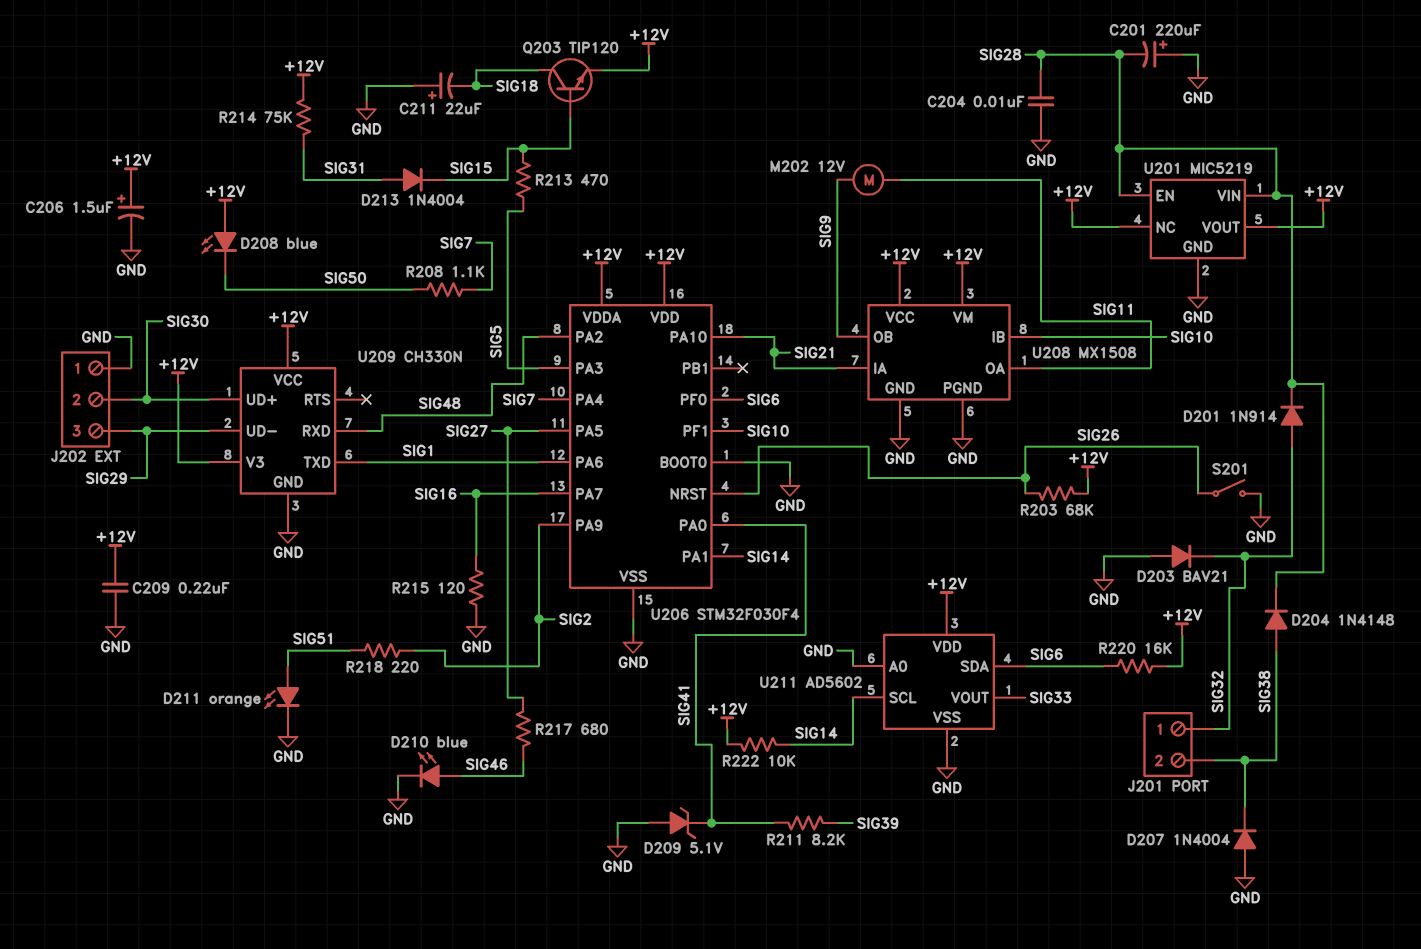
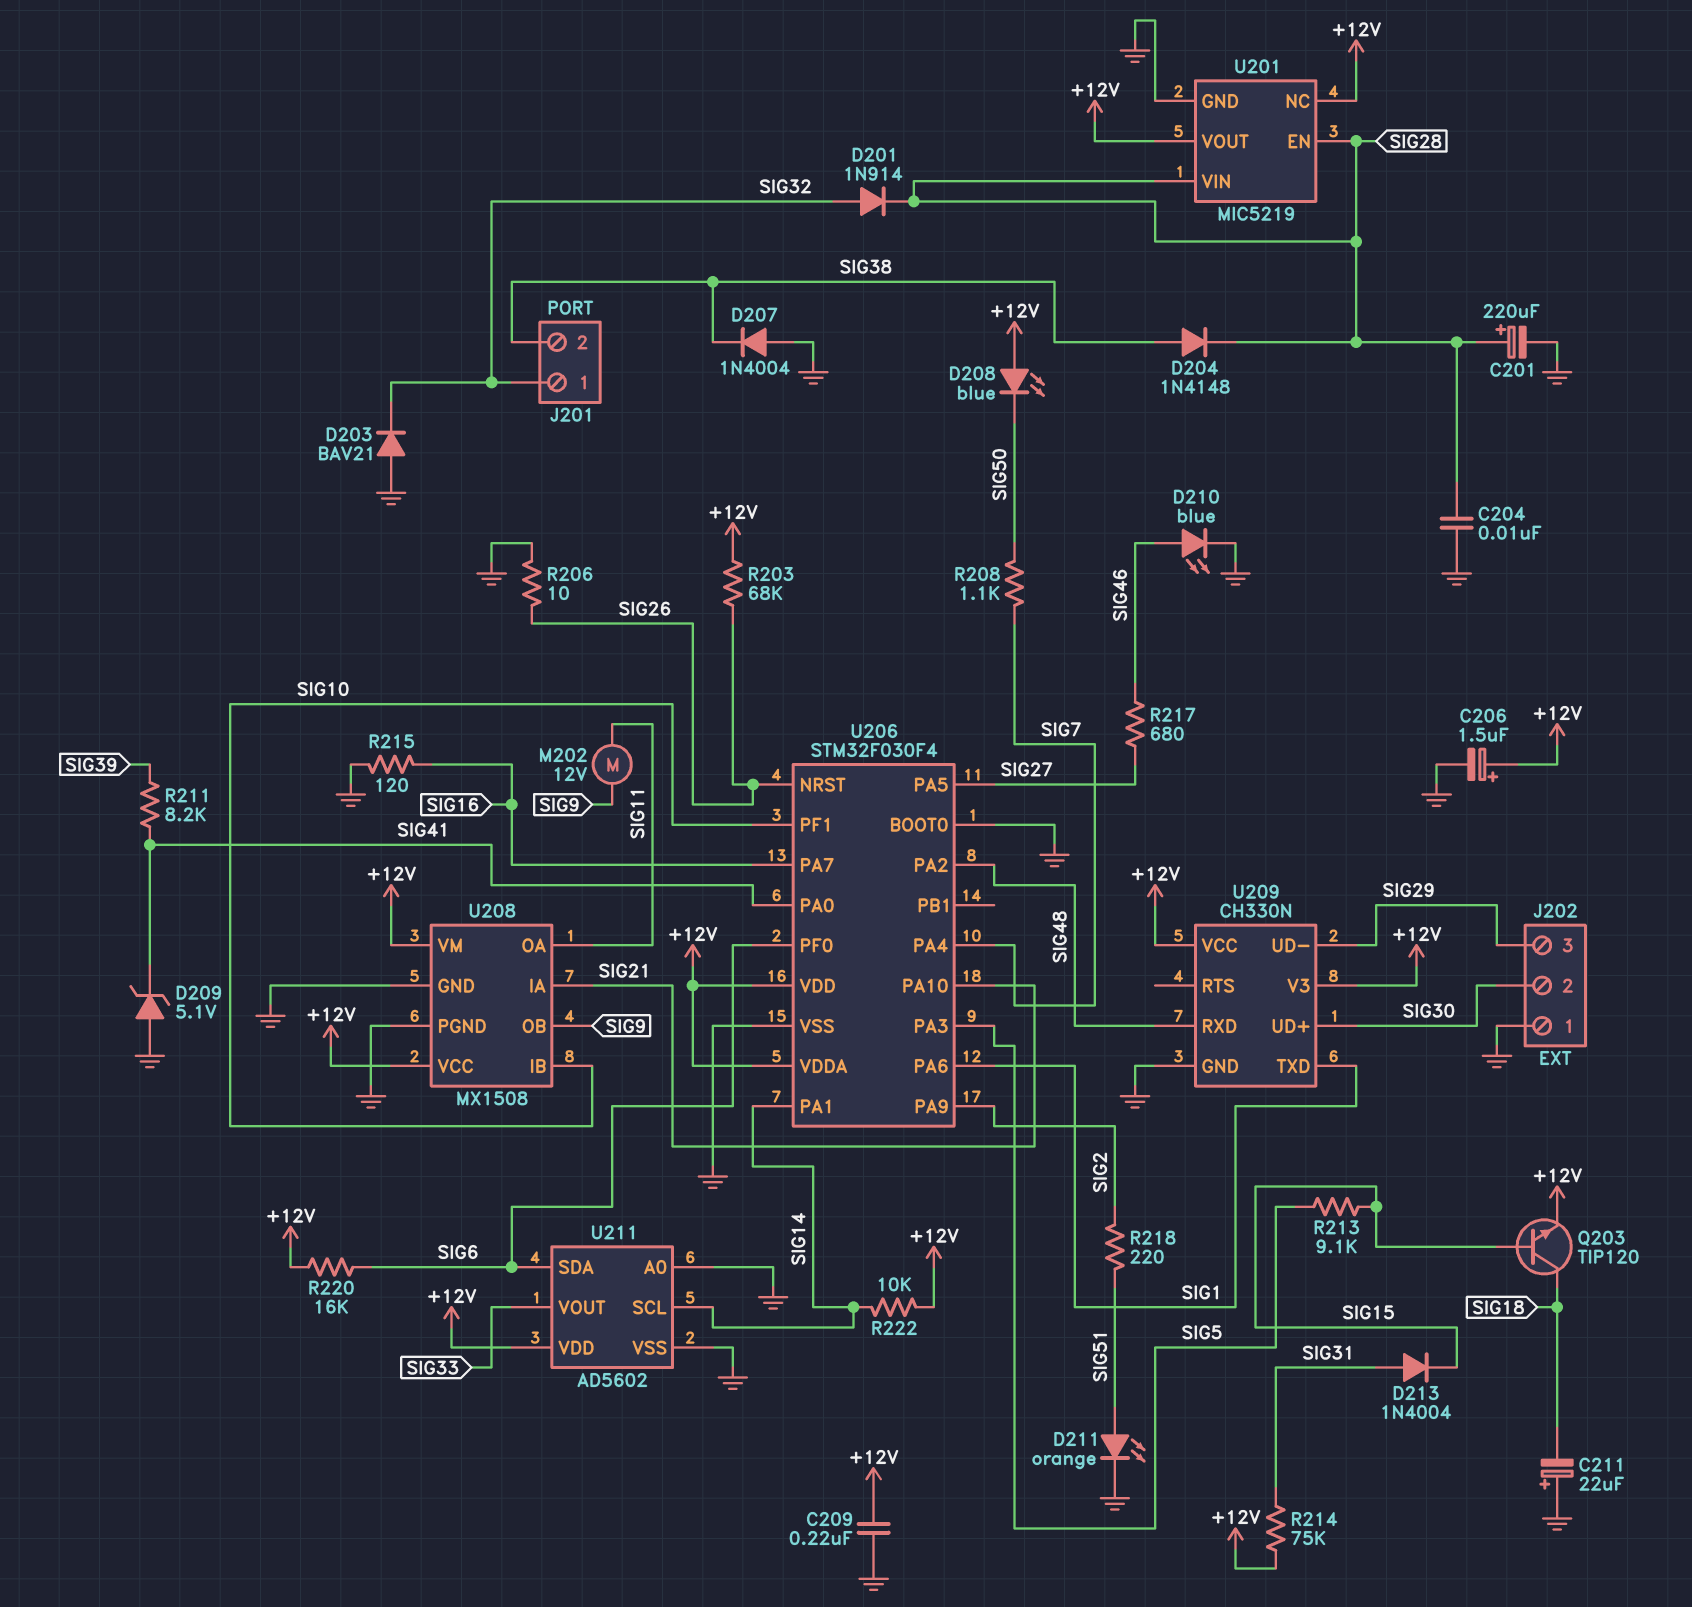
C201: 220uF (plus GND, minus SIG28) -> 220uF (plus SIG28, minus GND)
R206: none -> 10 (GND, SIG26)
R213: 470 (SIG5, SIG15) -> 9.1k (SIG5, SIG15)
S201: switch (GND, SIG26) -> none

